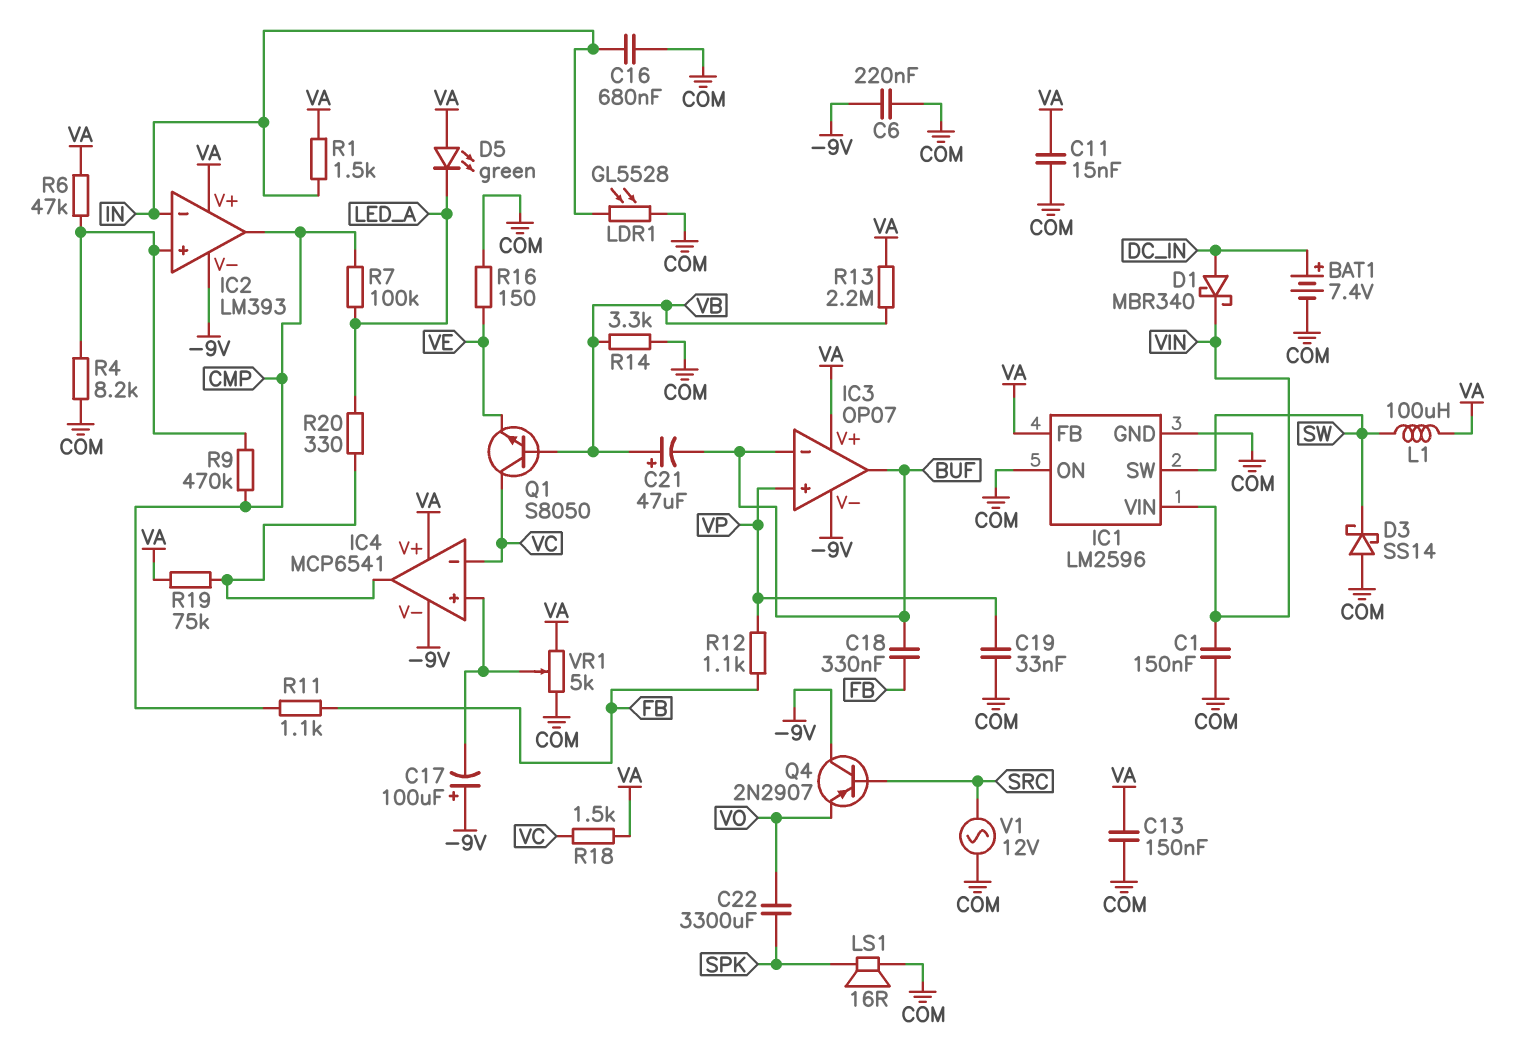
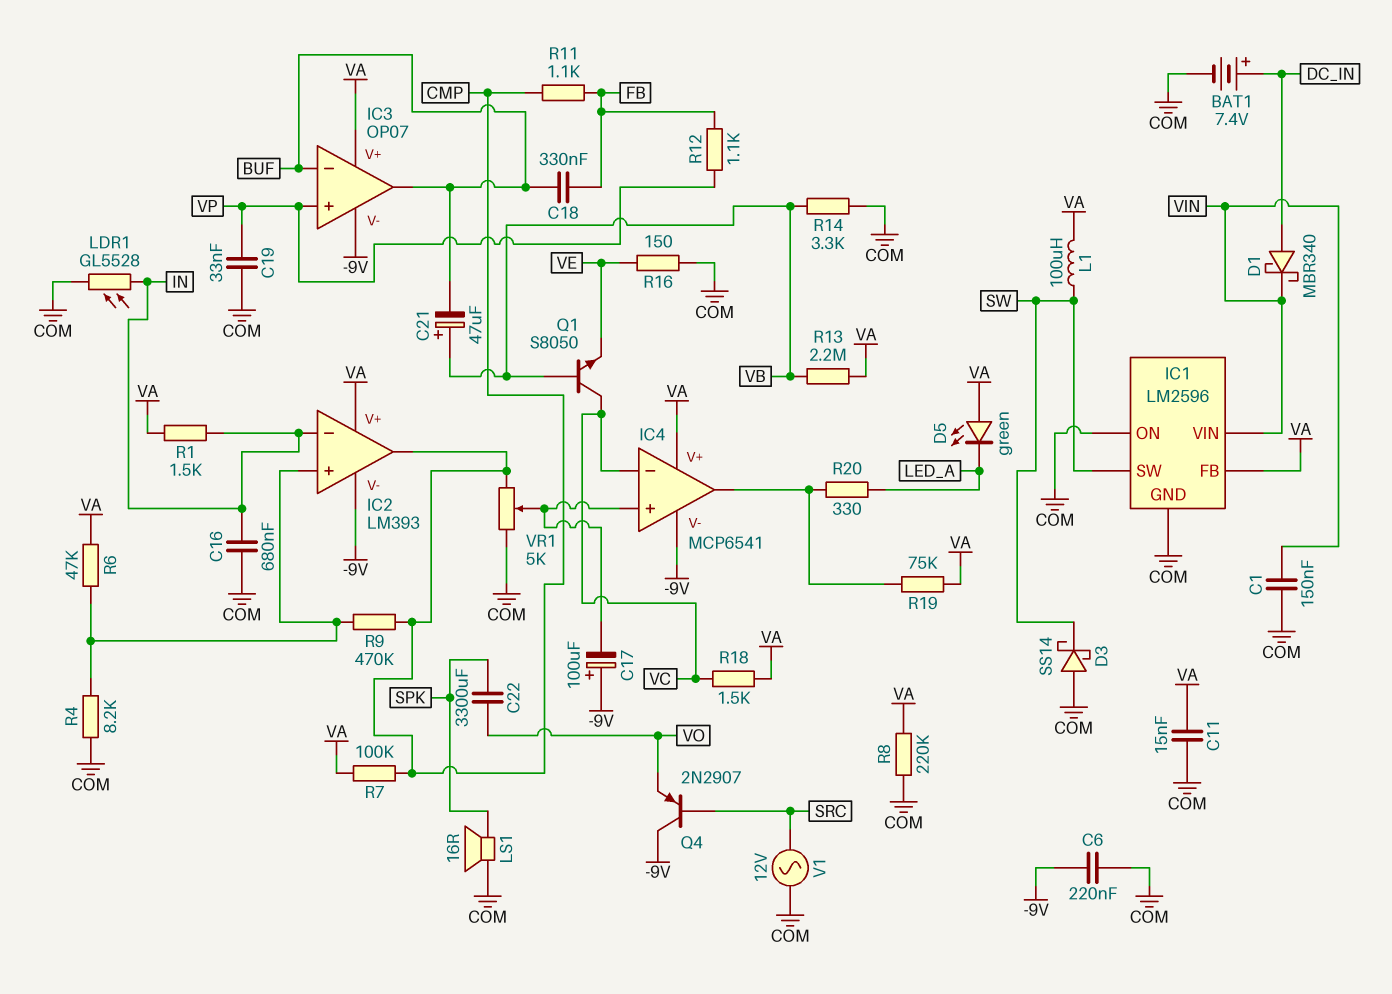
C13: 150nF (COM, VA) -> none
R7: 100k (CMP, LED_A) -> 100k (CMP, VA)
R8: none -> 220k (COM, VA)
VR1: 5k (COM, VA, wiper IC4/in+) -> 5k (CMP, COM, wiper IC4/in+)

